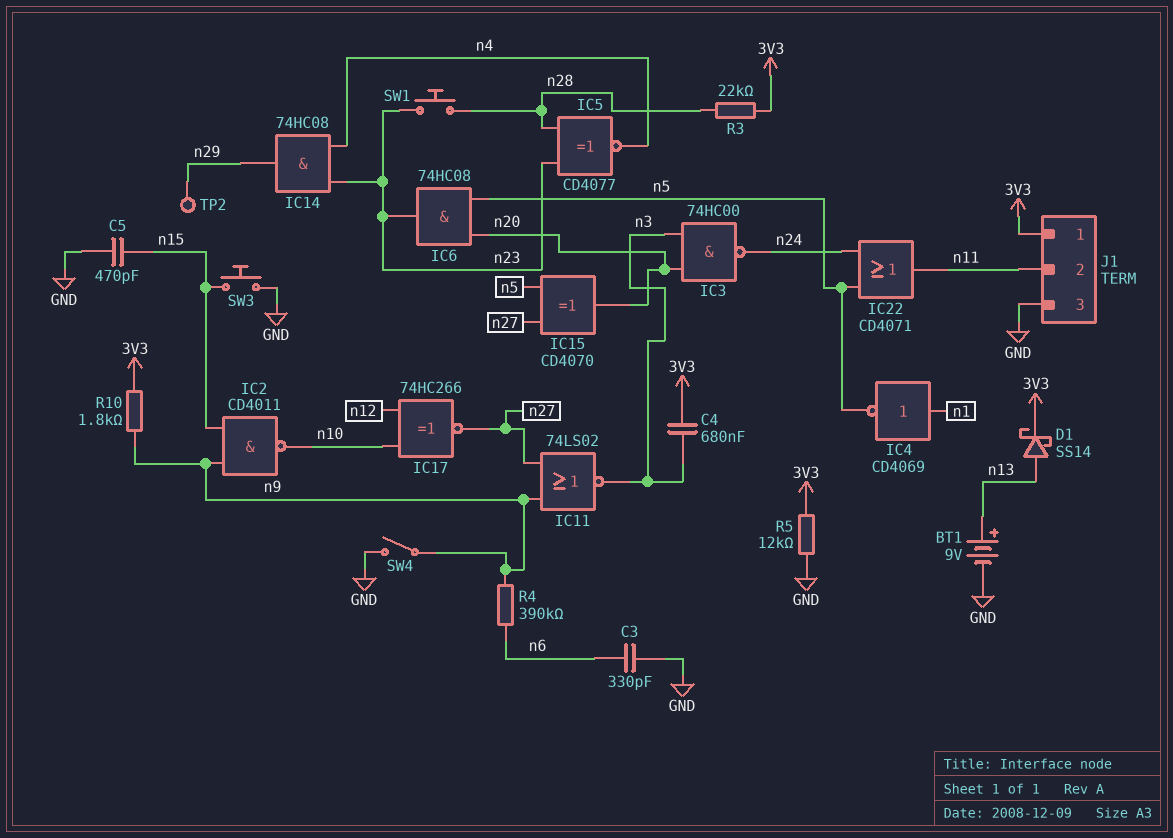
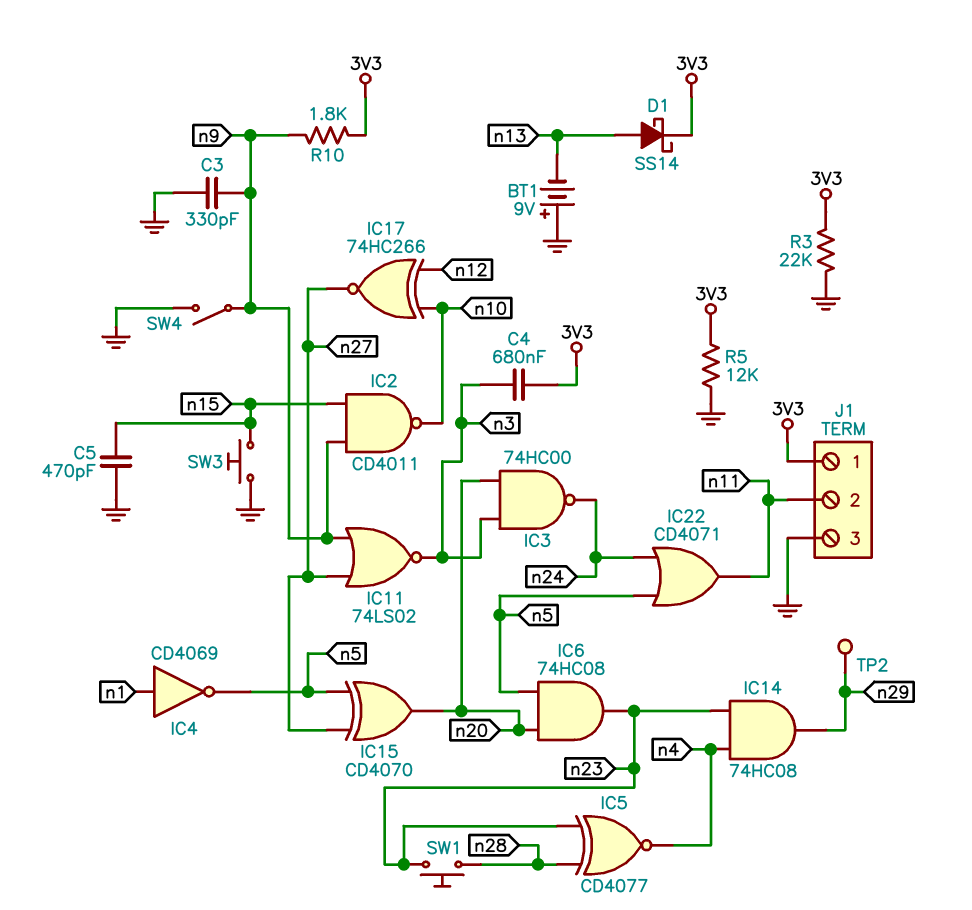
BT1: 9V (plus n13, minus GND) -> 9V (plus GND, minus n13)
C3: 330pF (GND, n6) -> 330pF (GND, n9)
R3: 22k (3V3, n28) -> 22k (3V3, GND)
R4: 390k (n6, n9) -> none

